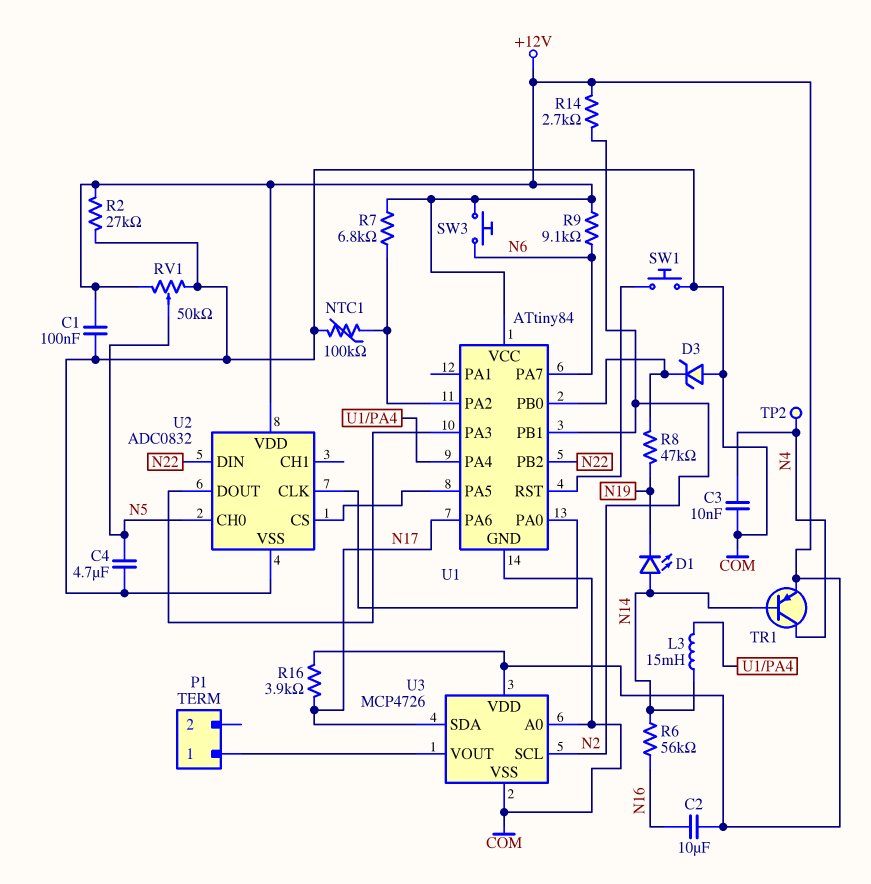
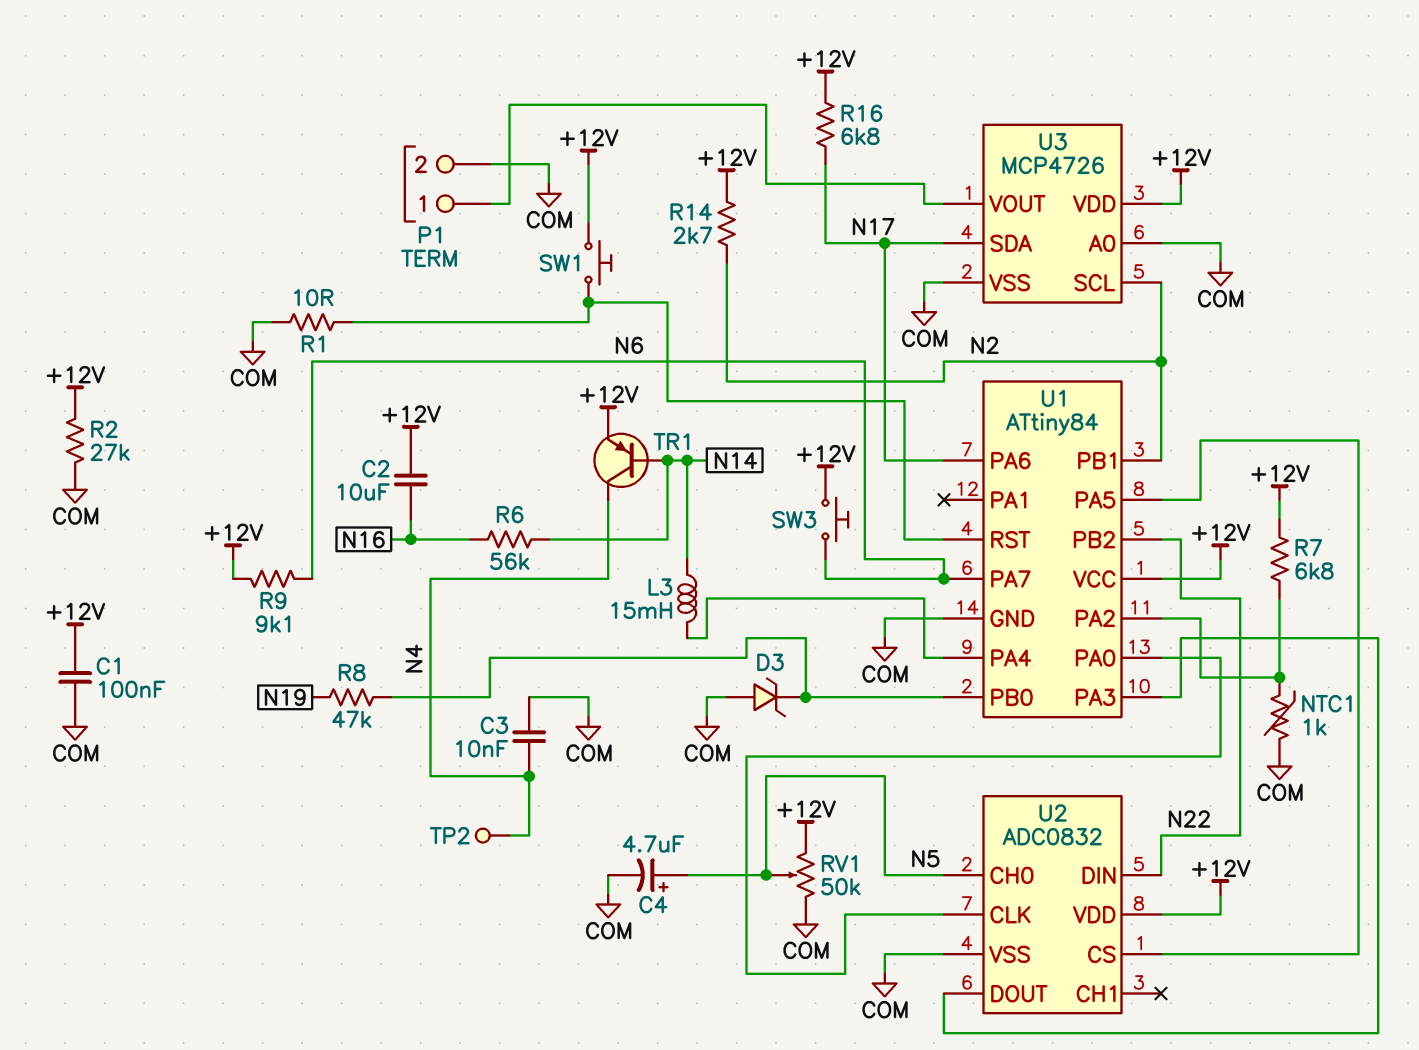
C4: 4.7uF (COM, N5) -> 4.7uF (plus N5, minus COM)
D1: LED (A N14, K N19) -> none
NTC1: 100k (COM, U1/PA2) -> 1k (COM, U1/PA2)
P1 pin 2: none -> COM
R1: none -> 10 (COM, U1/RST)
R16: 3.9k (+12V, N17) -> 6.8k (+12V, N17)
SW1: button (COM, U1/RST) -> button (+12V, U1/RST)

